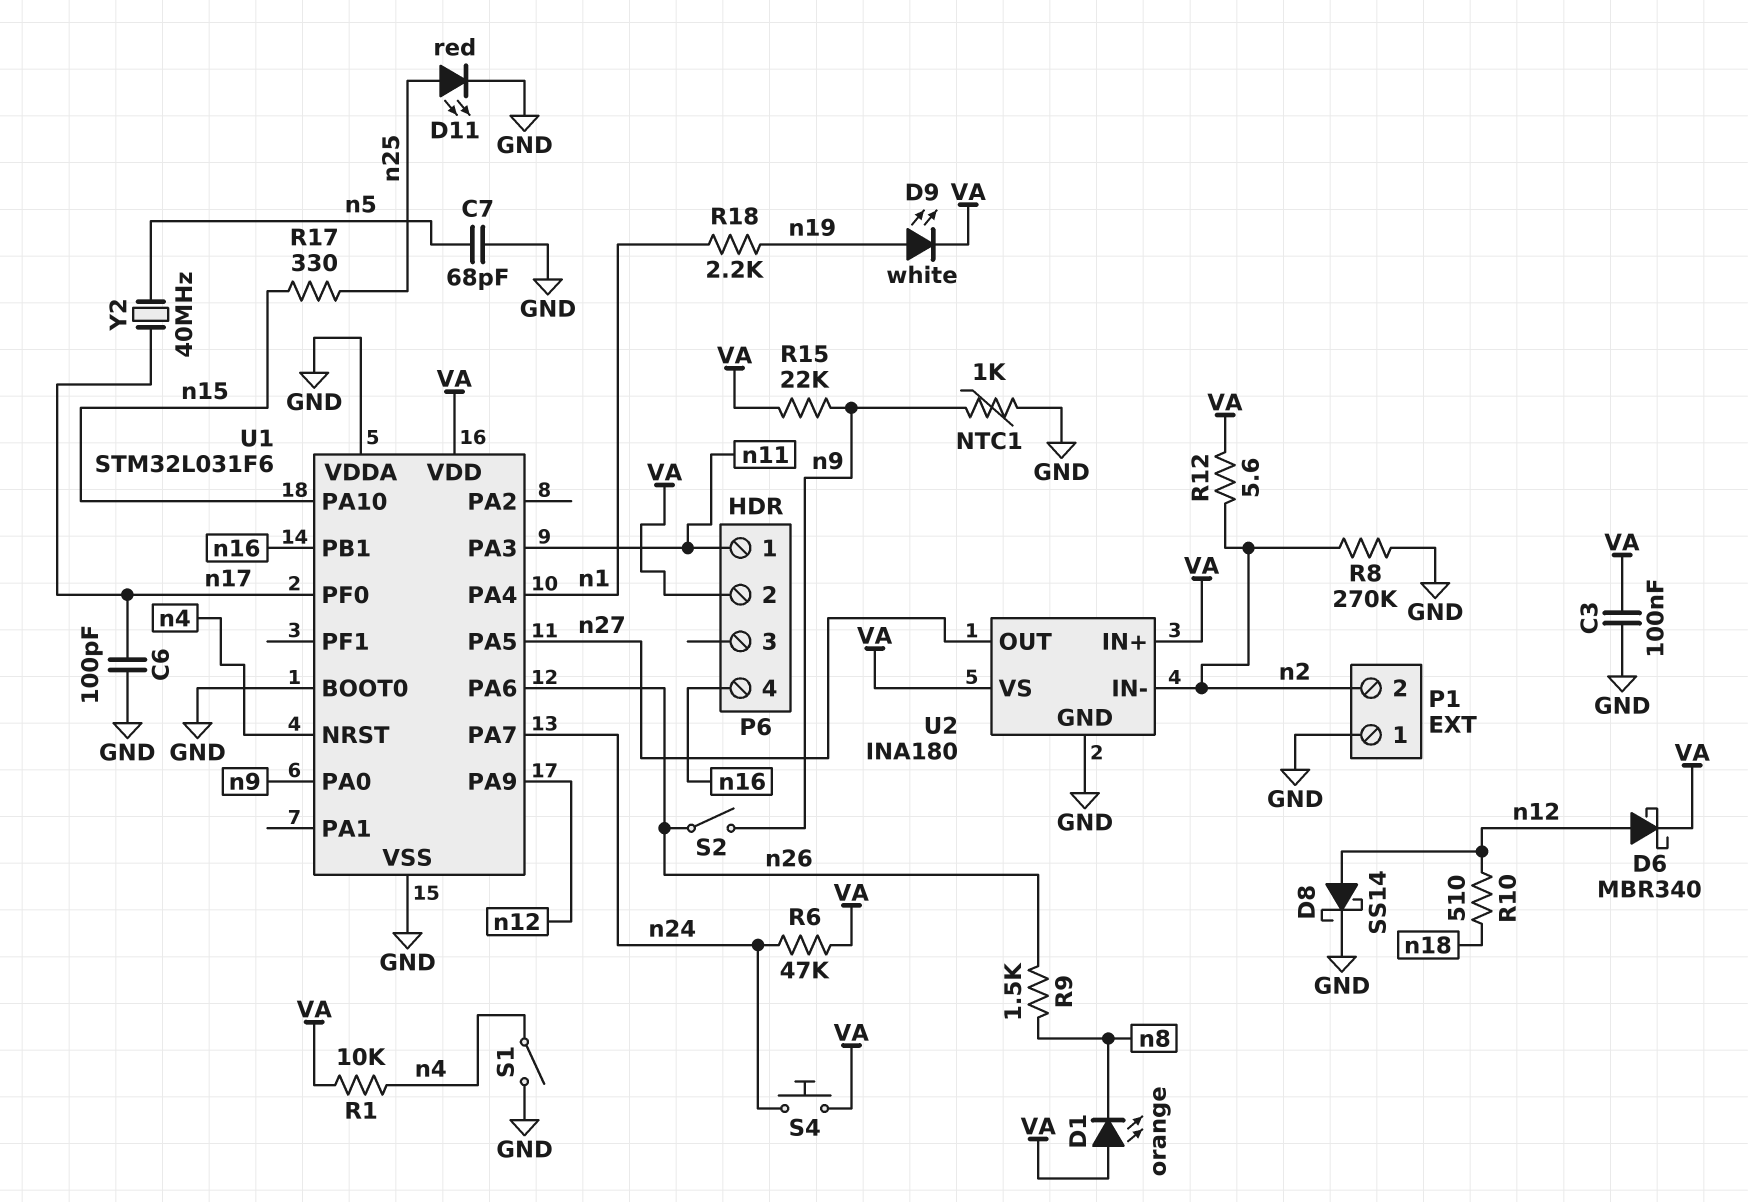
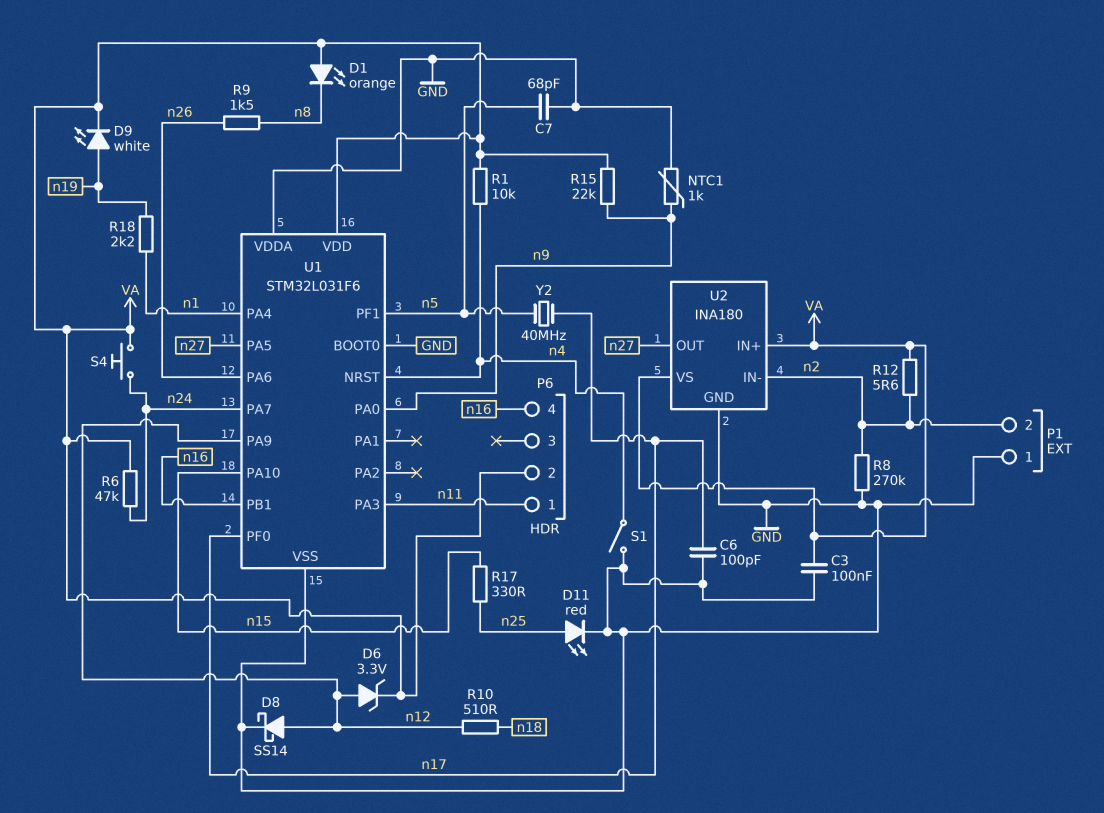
D6: schottky MBR340 (A n12, K VA) -> zener 3.3V (A n12, K VA)
S2: switch (n9, n26) -> none
U1 pin PF1: none -> n5

